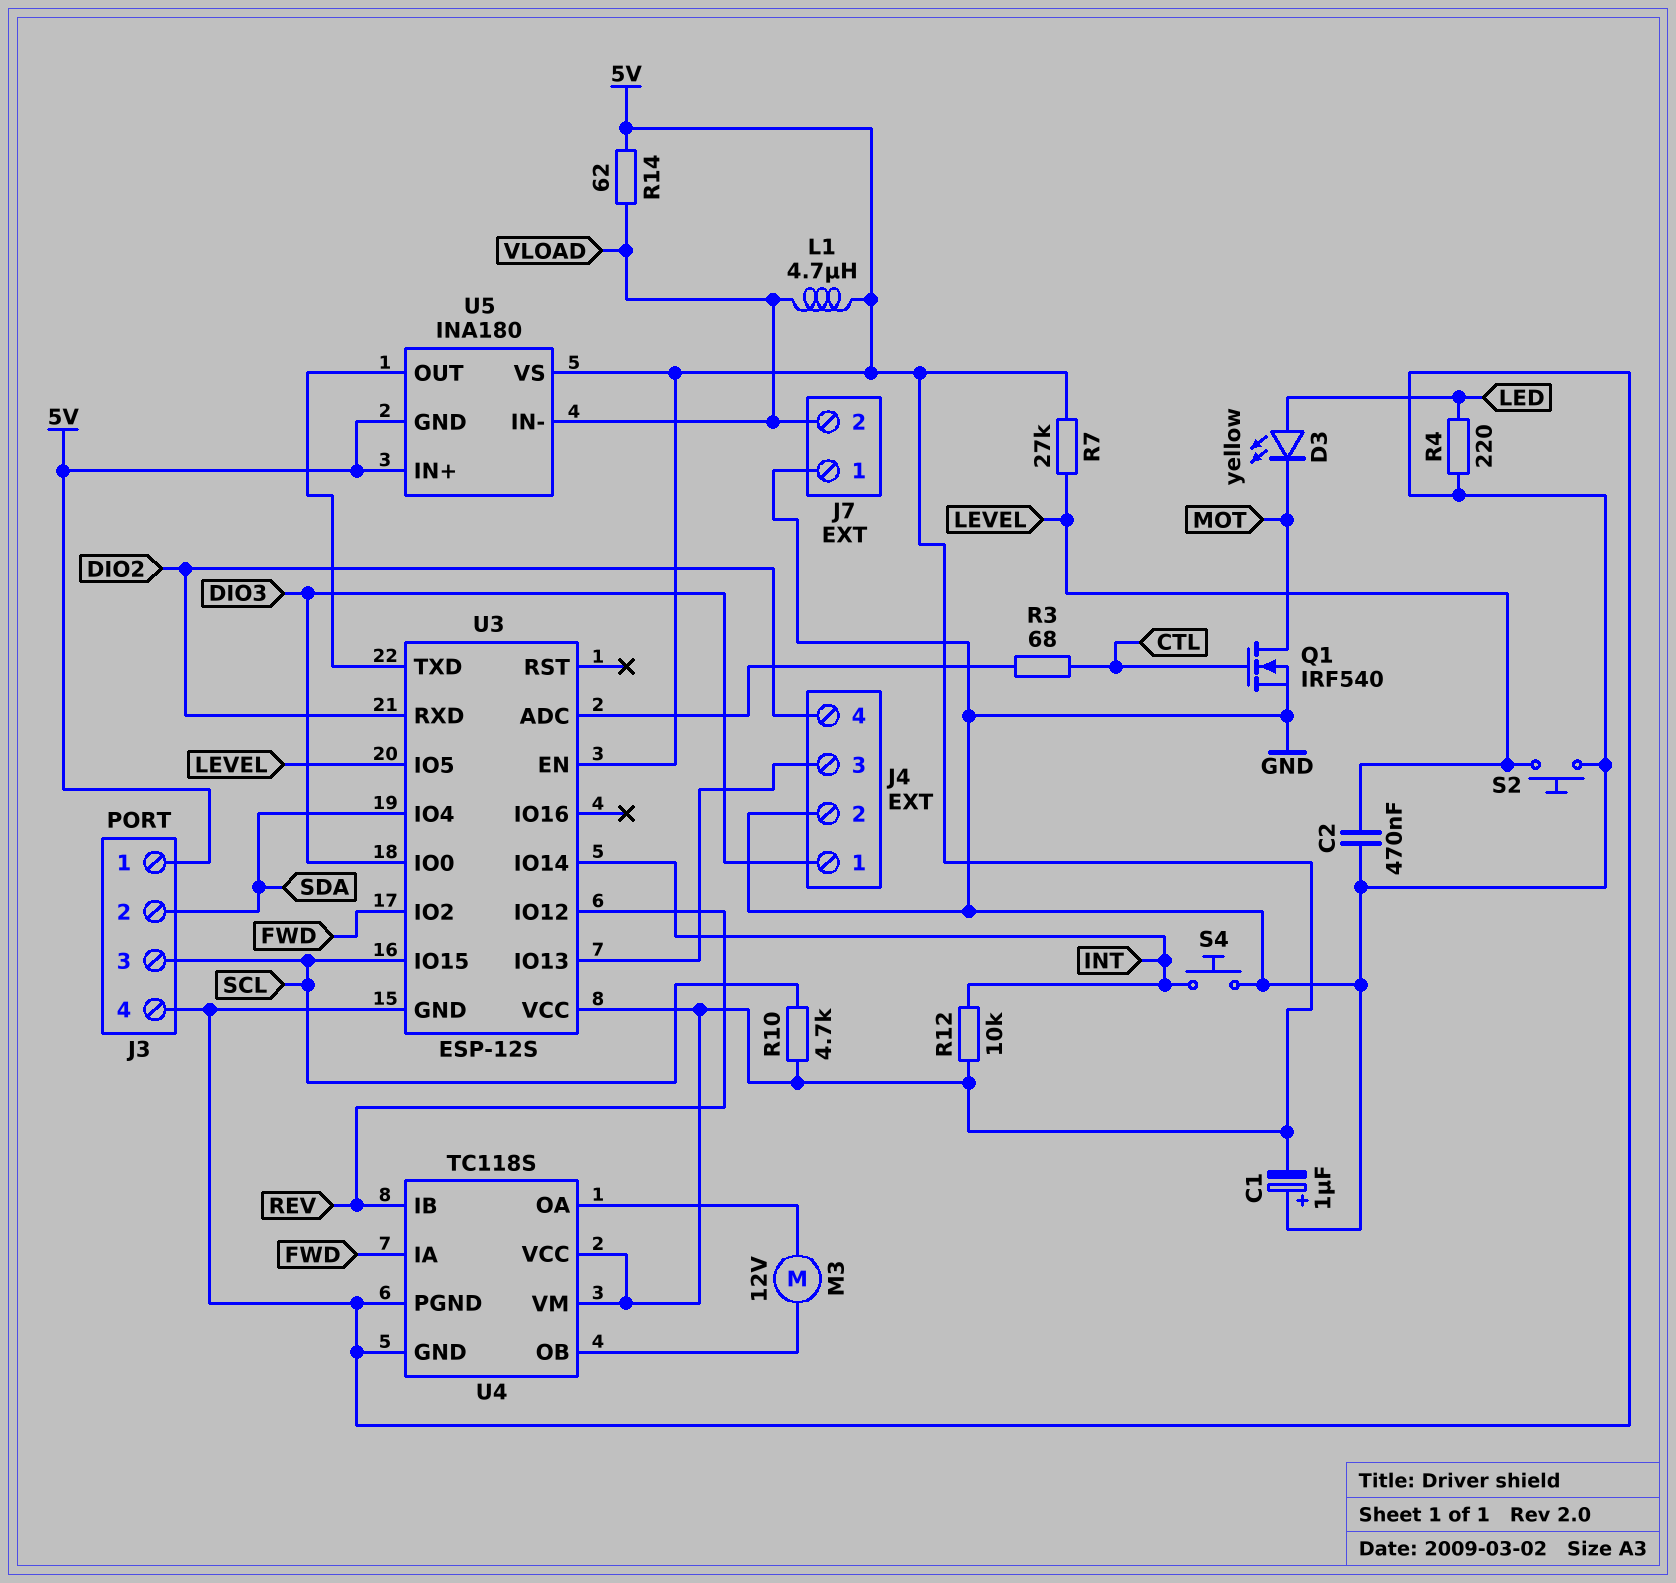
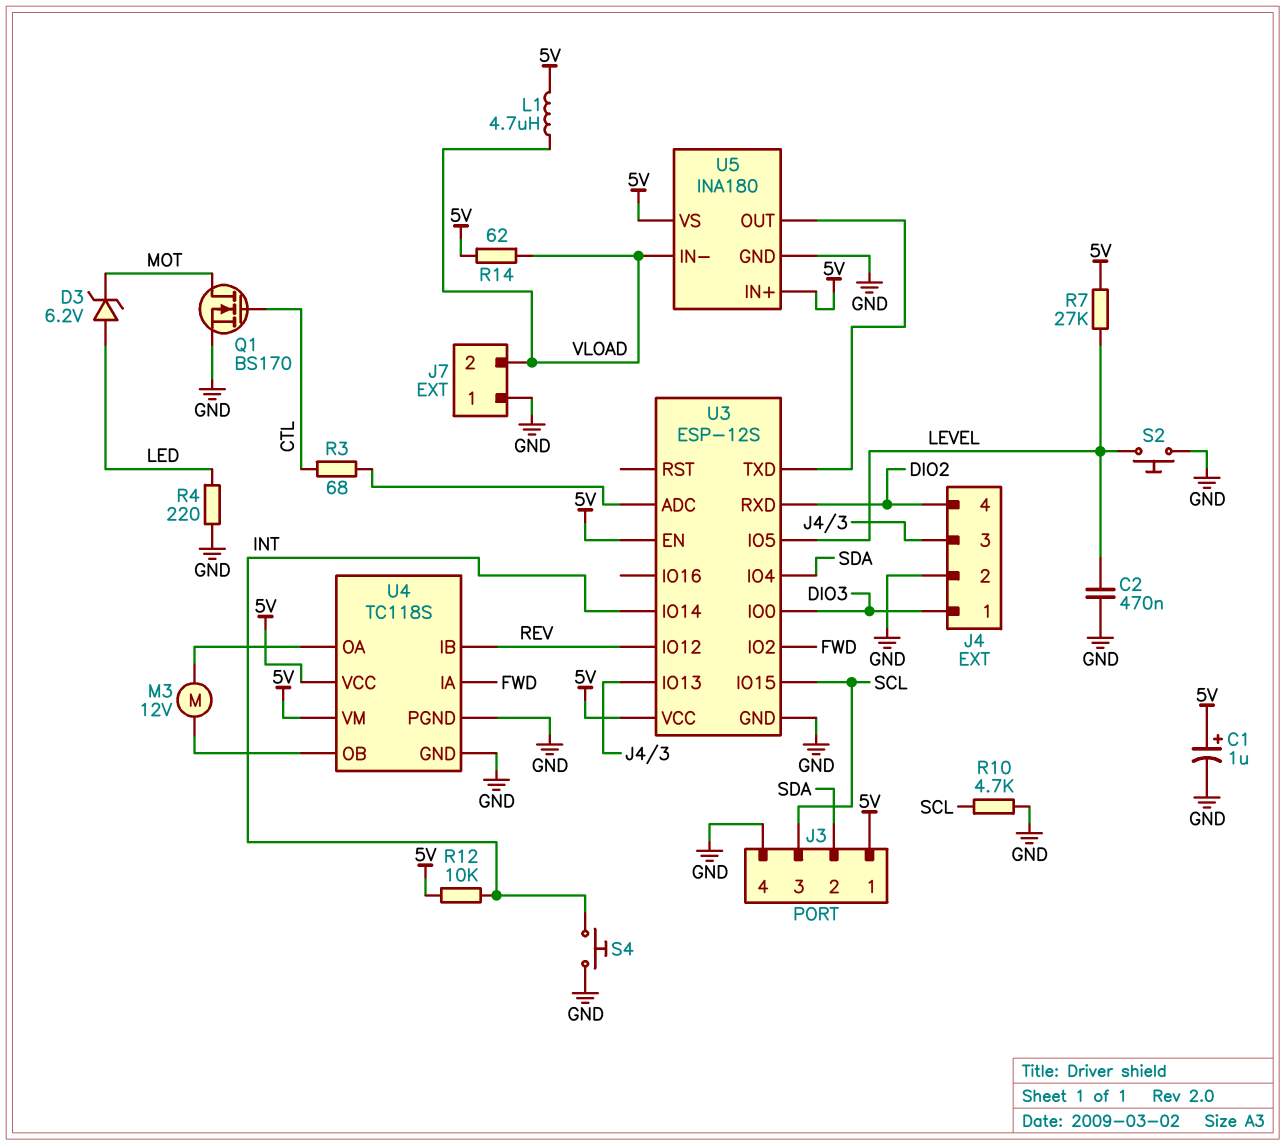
C1: 1uF (plus GND, minus 5V) -> 1uF (plus 5V, minus GND)
D3: LED yellow (A LED, K MOT) -> zener 6.2V (A LED, K MOT)
Q1: NMOS IRF540 (G CTL, D MOT, S GND) -> NMOS BS170 (G CTL, D MOT, S GND)
R10: 4.7k (5V, SCL) -> 4.7k (GND, SCL)
U5 pin GND: 5V -> GND

